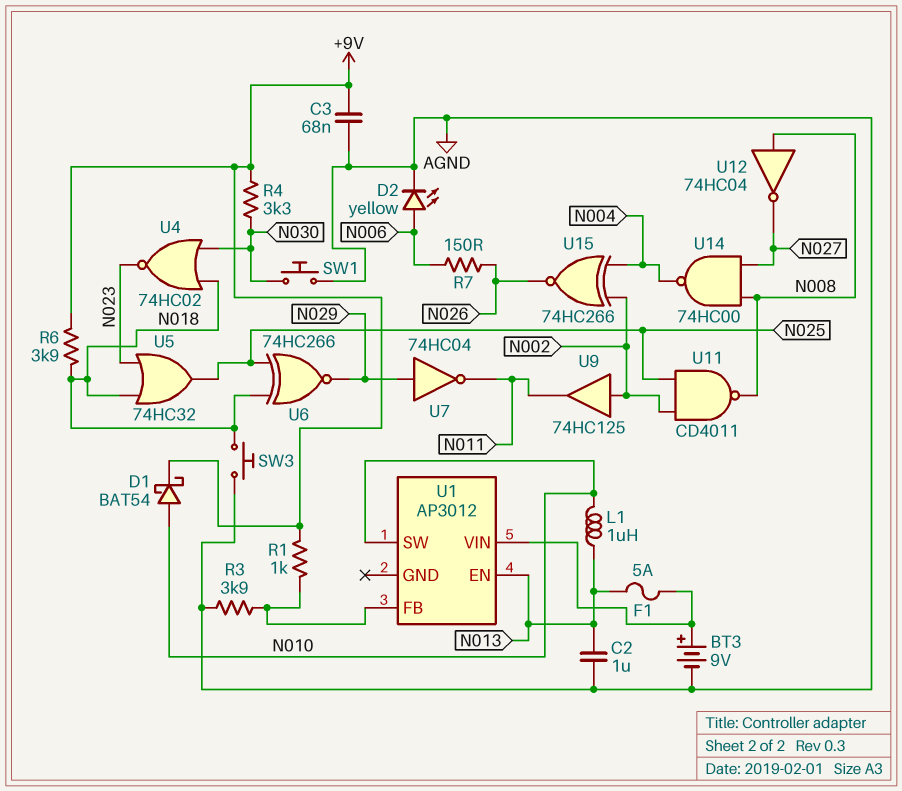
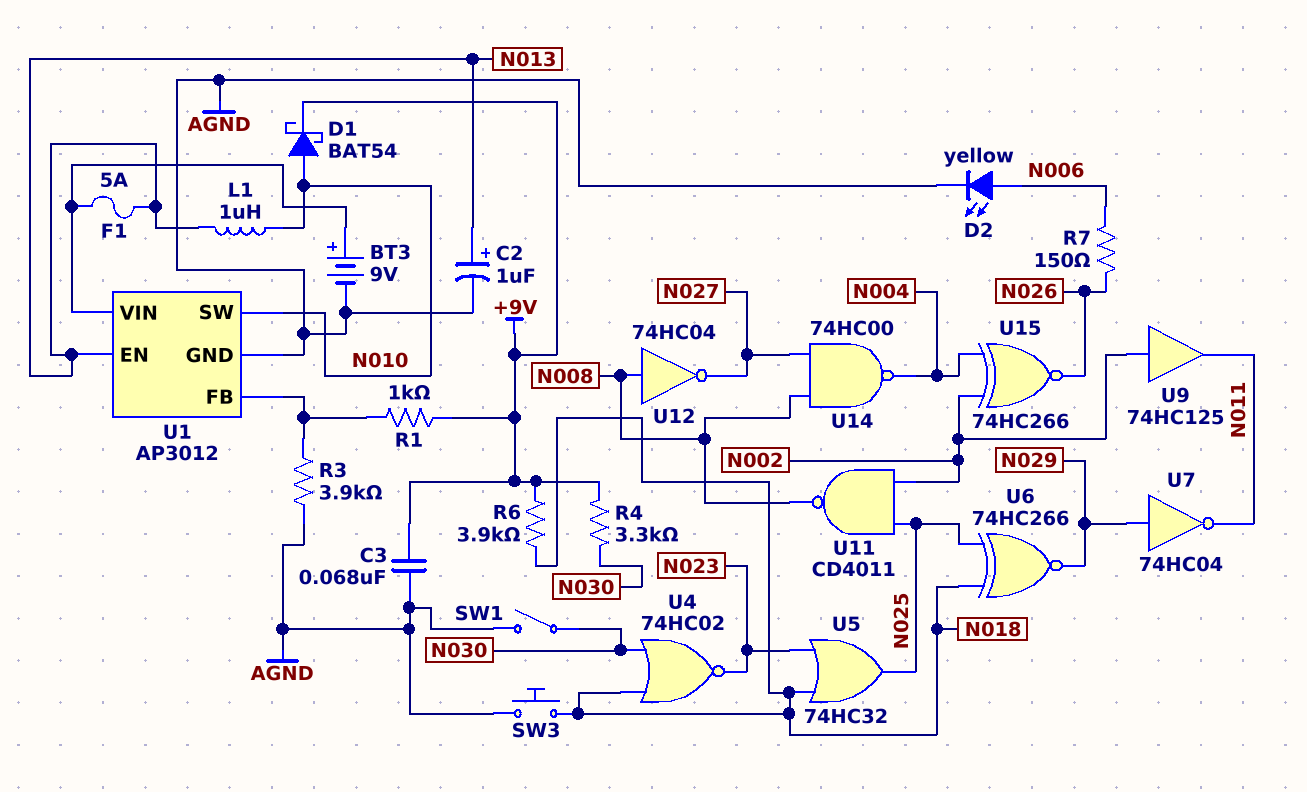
C2: 1uF (AGND, N013) -> 1uF (plus N013, minus AGND)
SW1: button (AGND, N030) -> switch (AGND, N030)
U1 pin GND: none -> AGND

